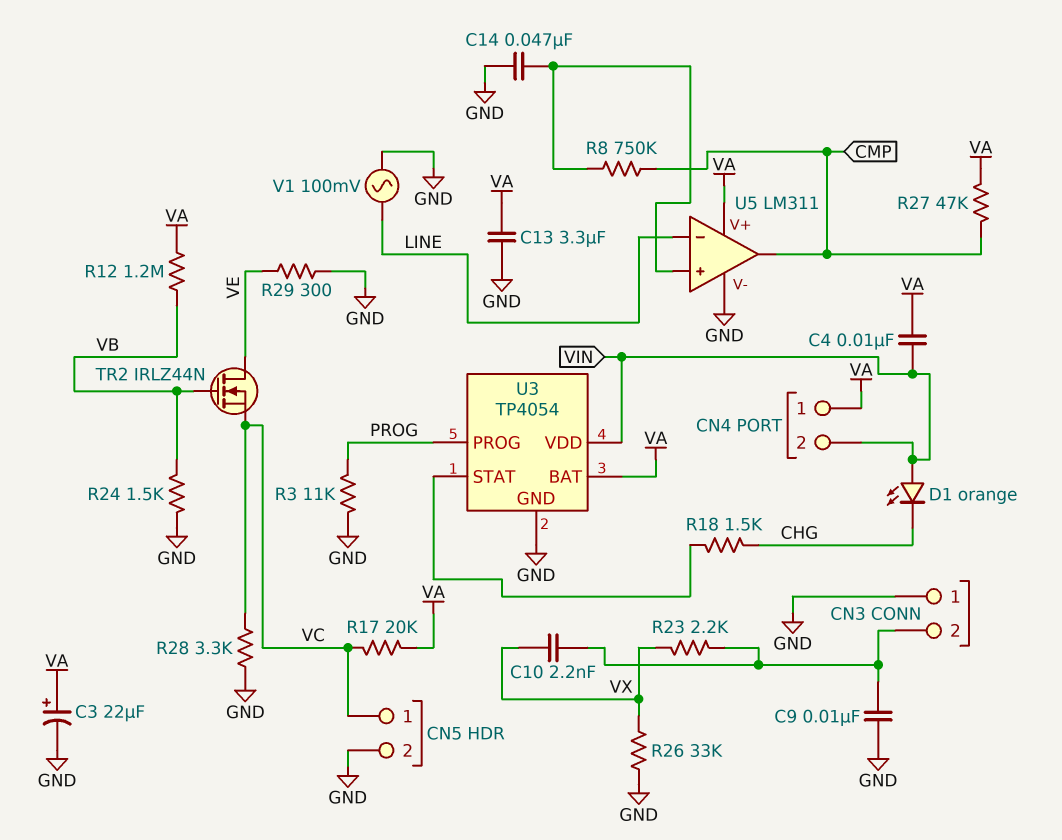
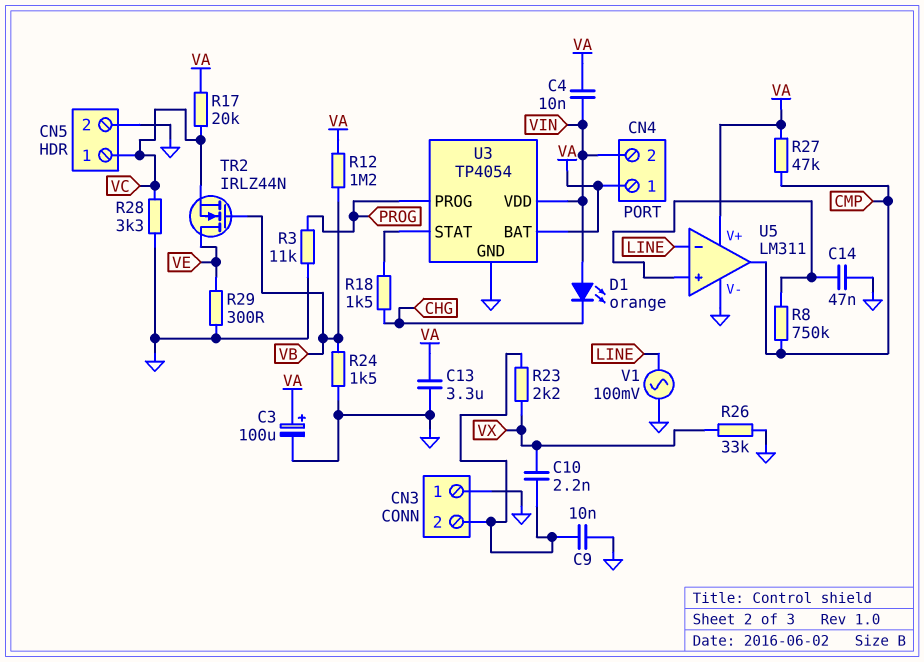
C3: 22uF (plus VA, minus GND) -> 100uF (plus VA, minus GND)

